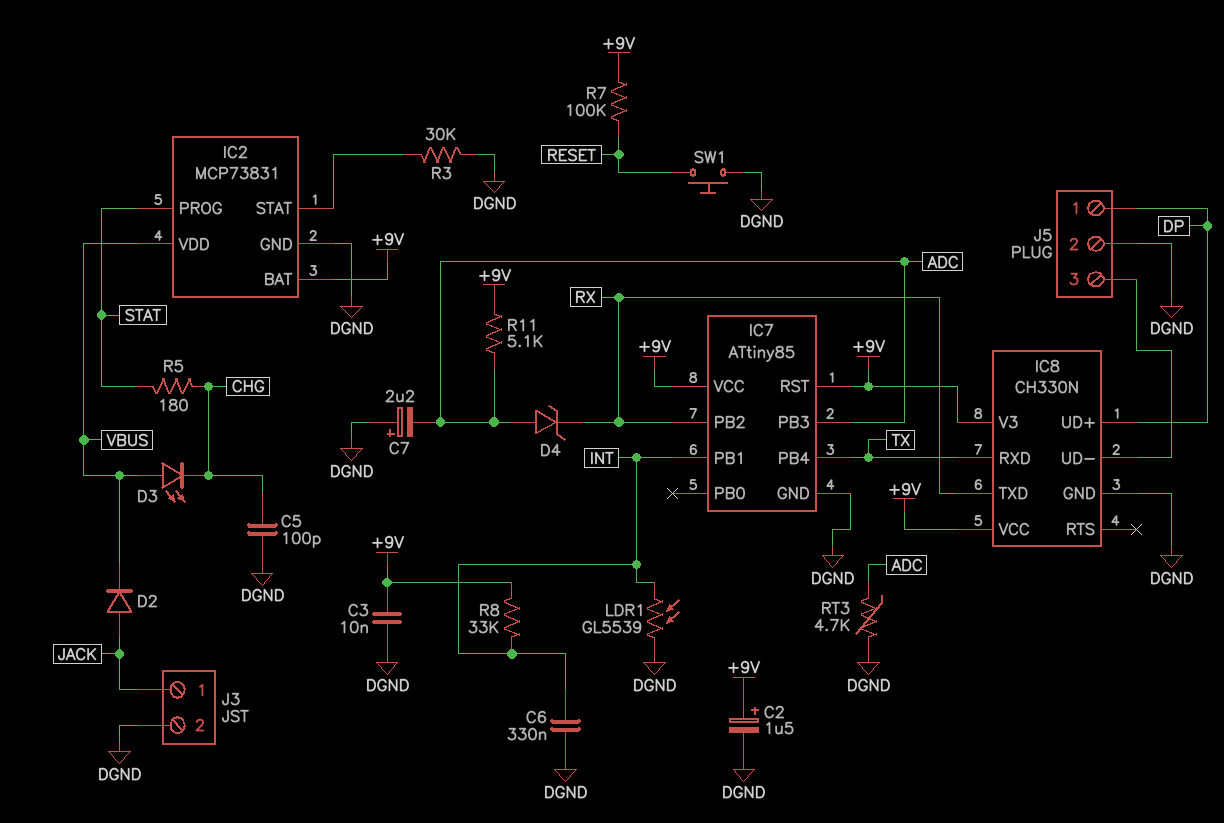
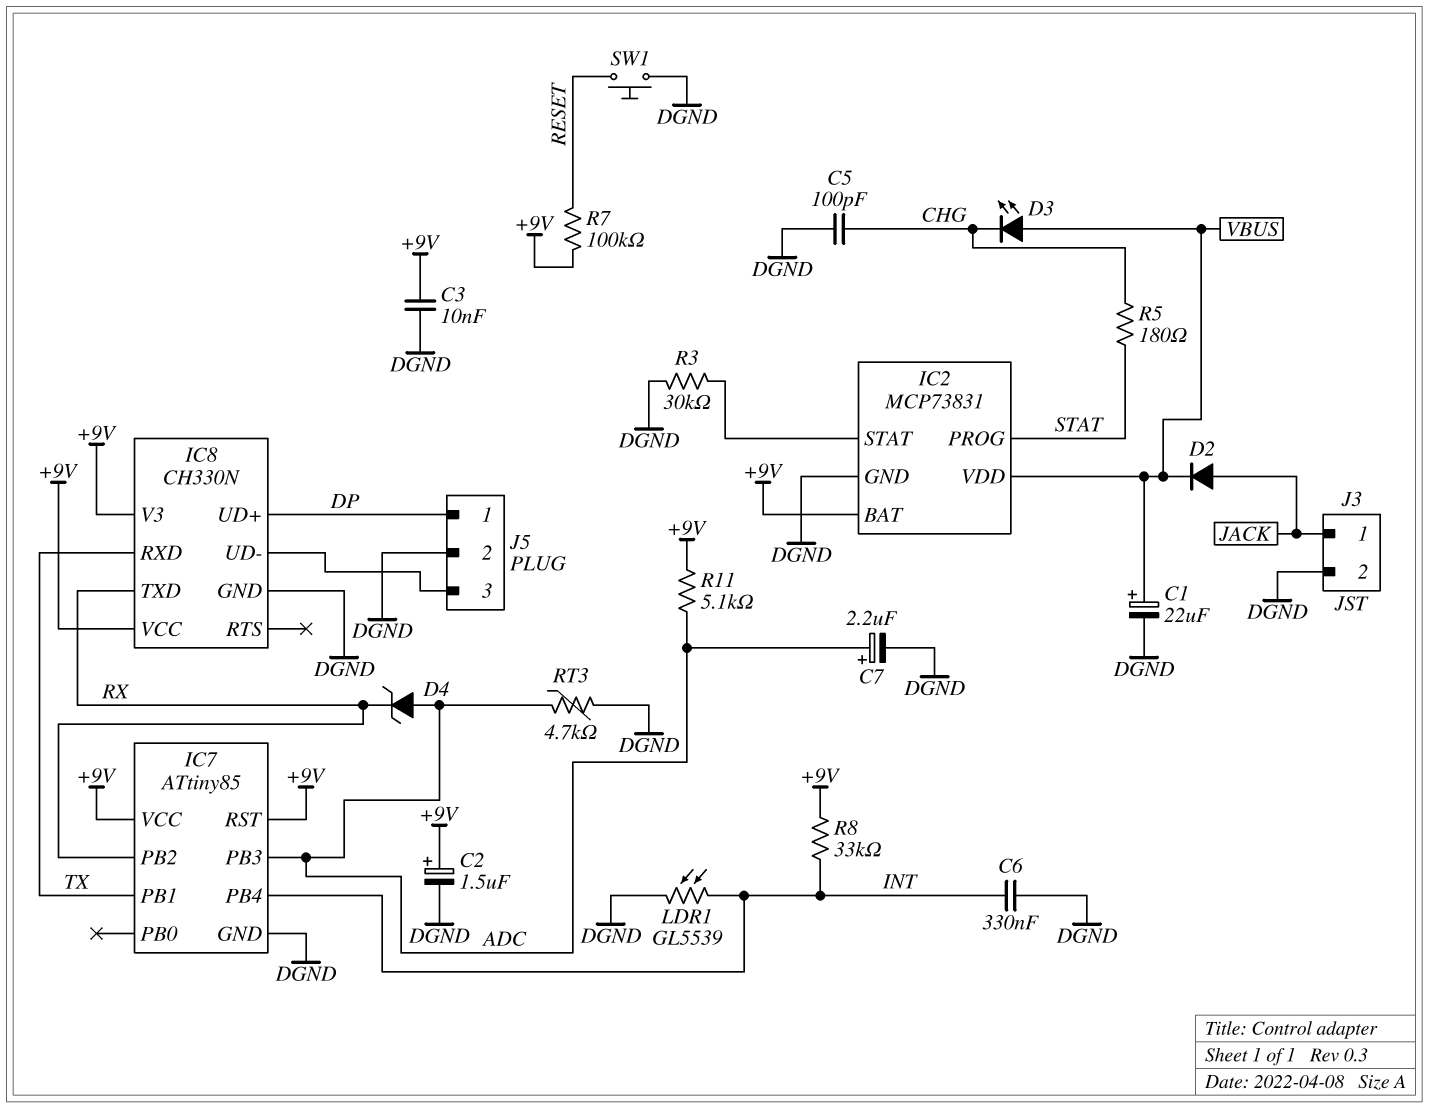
C1: none -> 22uF (plus VBUS, minus DGND)
C7: 2.2uF (plus DGND, minus ADC) -> 2.2uF (plus ADC, minus DGND)
IC7 pin PB1: INT -> TX
IC7 pin PB4: TX -> INT

